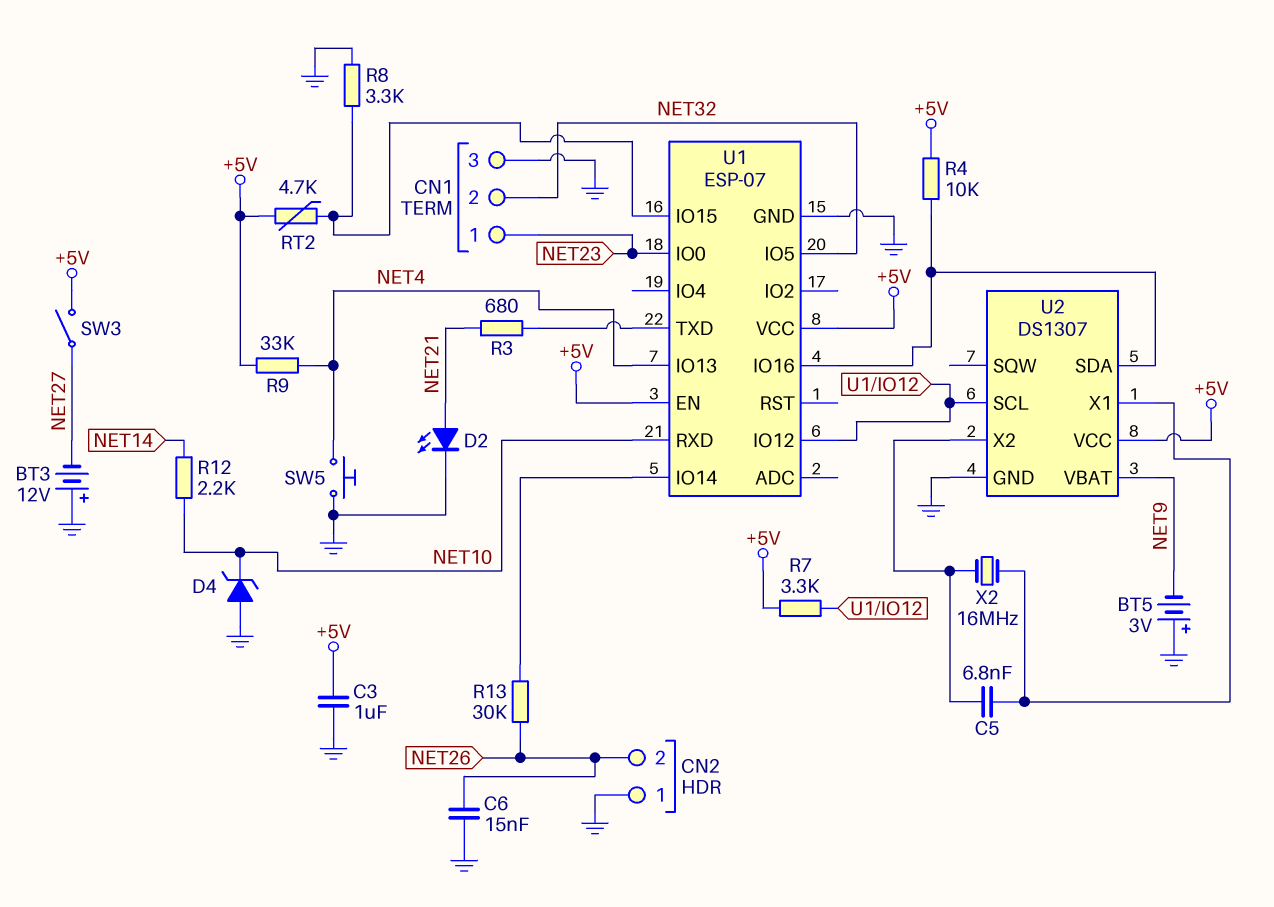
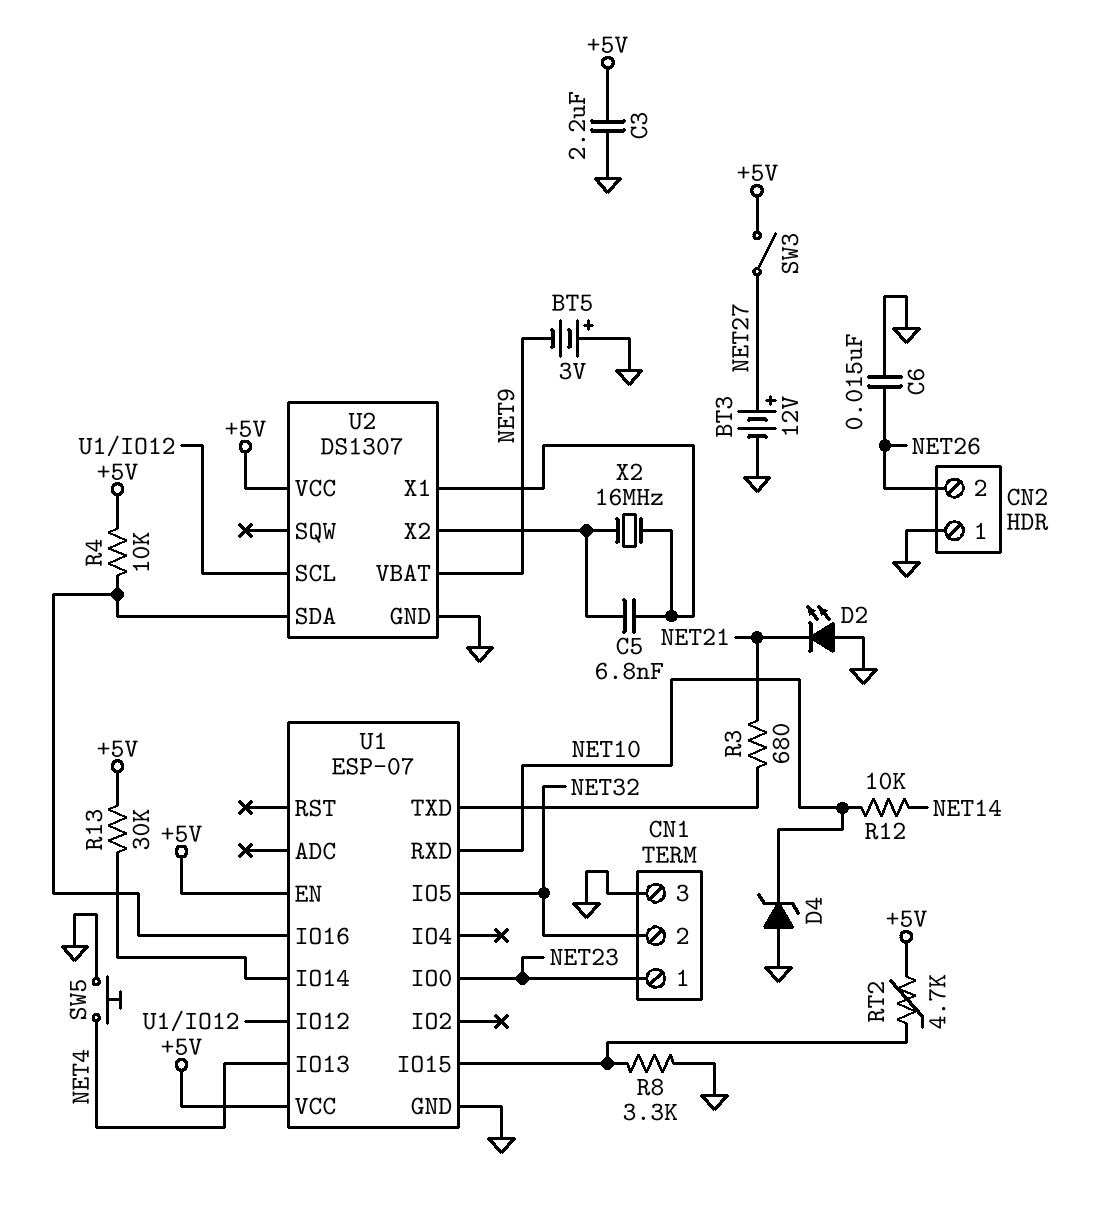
BT3: 12V (plus GND, minus NET27) -> 12V (plus NET27, minus GND)
C3: 1uF (+5V, GND) -> 2.2uF (+5V, GND)
D2: LED (A NET21, K GND) -> LED (A GND, K NET21)
R7: 3.3k (+5V, U1/IO12) -> none
R9: 33k (+5V, NET4) -> none
R12: 2.2k (NET10, NET14) -> 10k (NET10, NET14)
R13: 30k (NET26, U1/IO14) -> 30k (+5V, U1/IO14)

